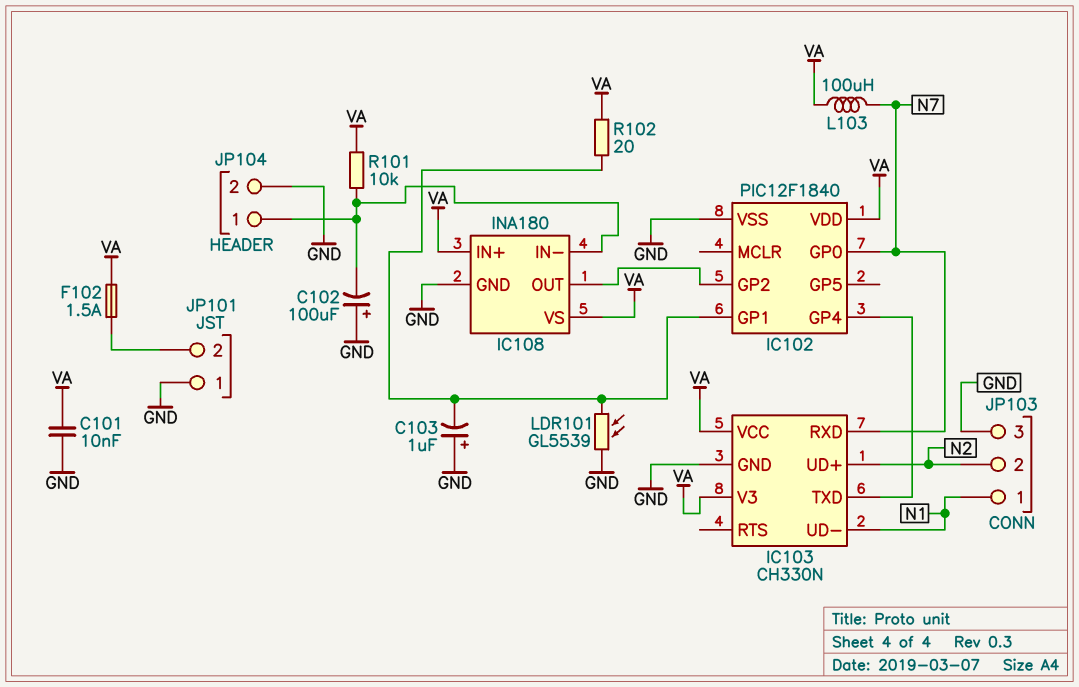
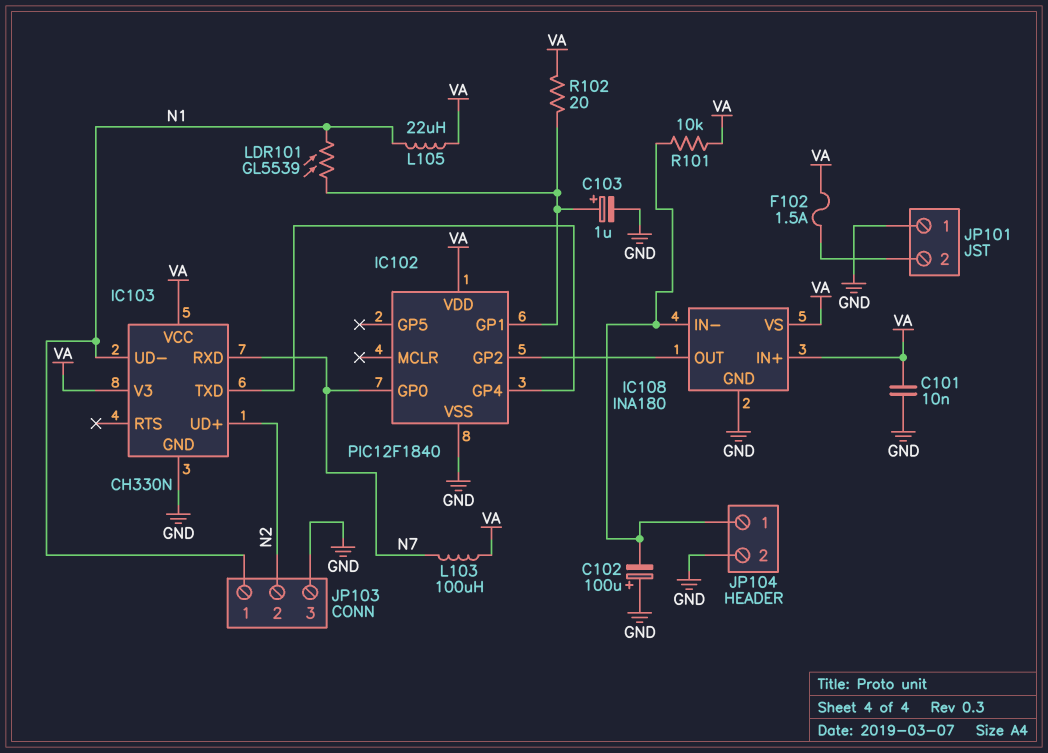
C103: 1uF (plus GND, minus IC102/GP1) -> 1uF (plus IC102/GP1, minus GND)
L105: none -> 22uH (N1, VA)
LDR101: GL5539 (GND, IC102/GP1) -> GL5539 (IC102/GP1, N1)

